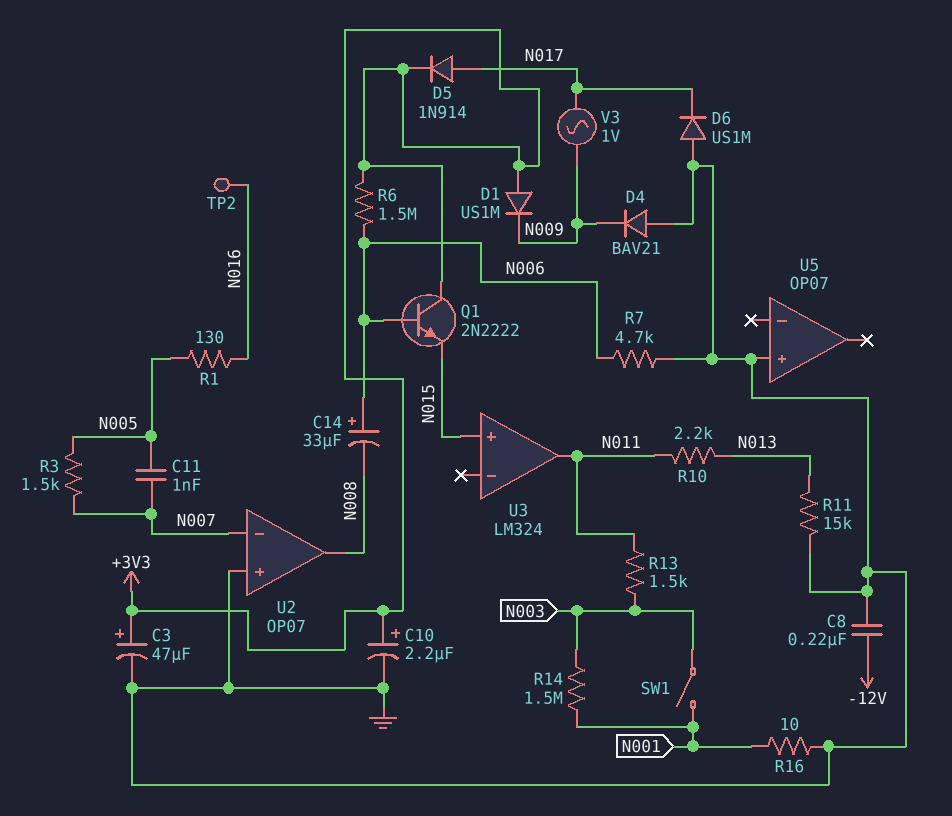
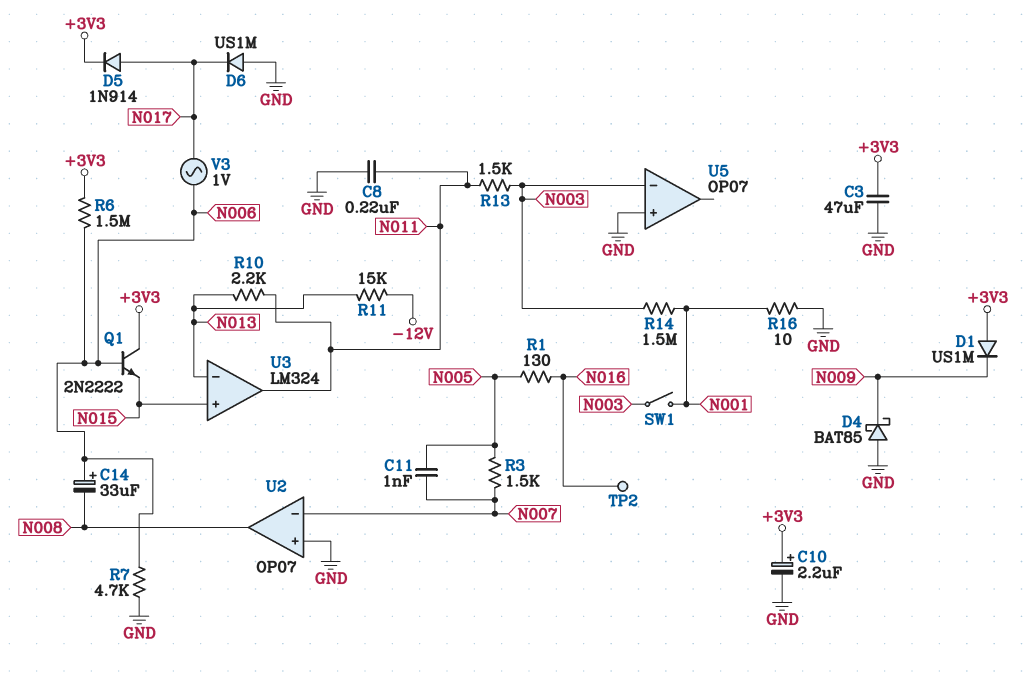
C3: 47uF (plus +3V3, minus GND) -> 47uF (+3V3, GND)
C8: 220nF (-12V, GND) -> 220nF (GND, N011)
D4: diode BAV21 (A GND, K N009) -> schottky BAT85 (A GND, K N009)
R11: 15k (GND, N013) -> 15k (-12V, N013)
U3 pin in-: none -> N013
U5 pin in-: none -> N003
V3: AC 1V (N009, N017) -> AC 1V (N006, N017)

